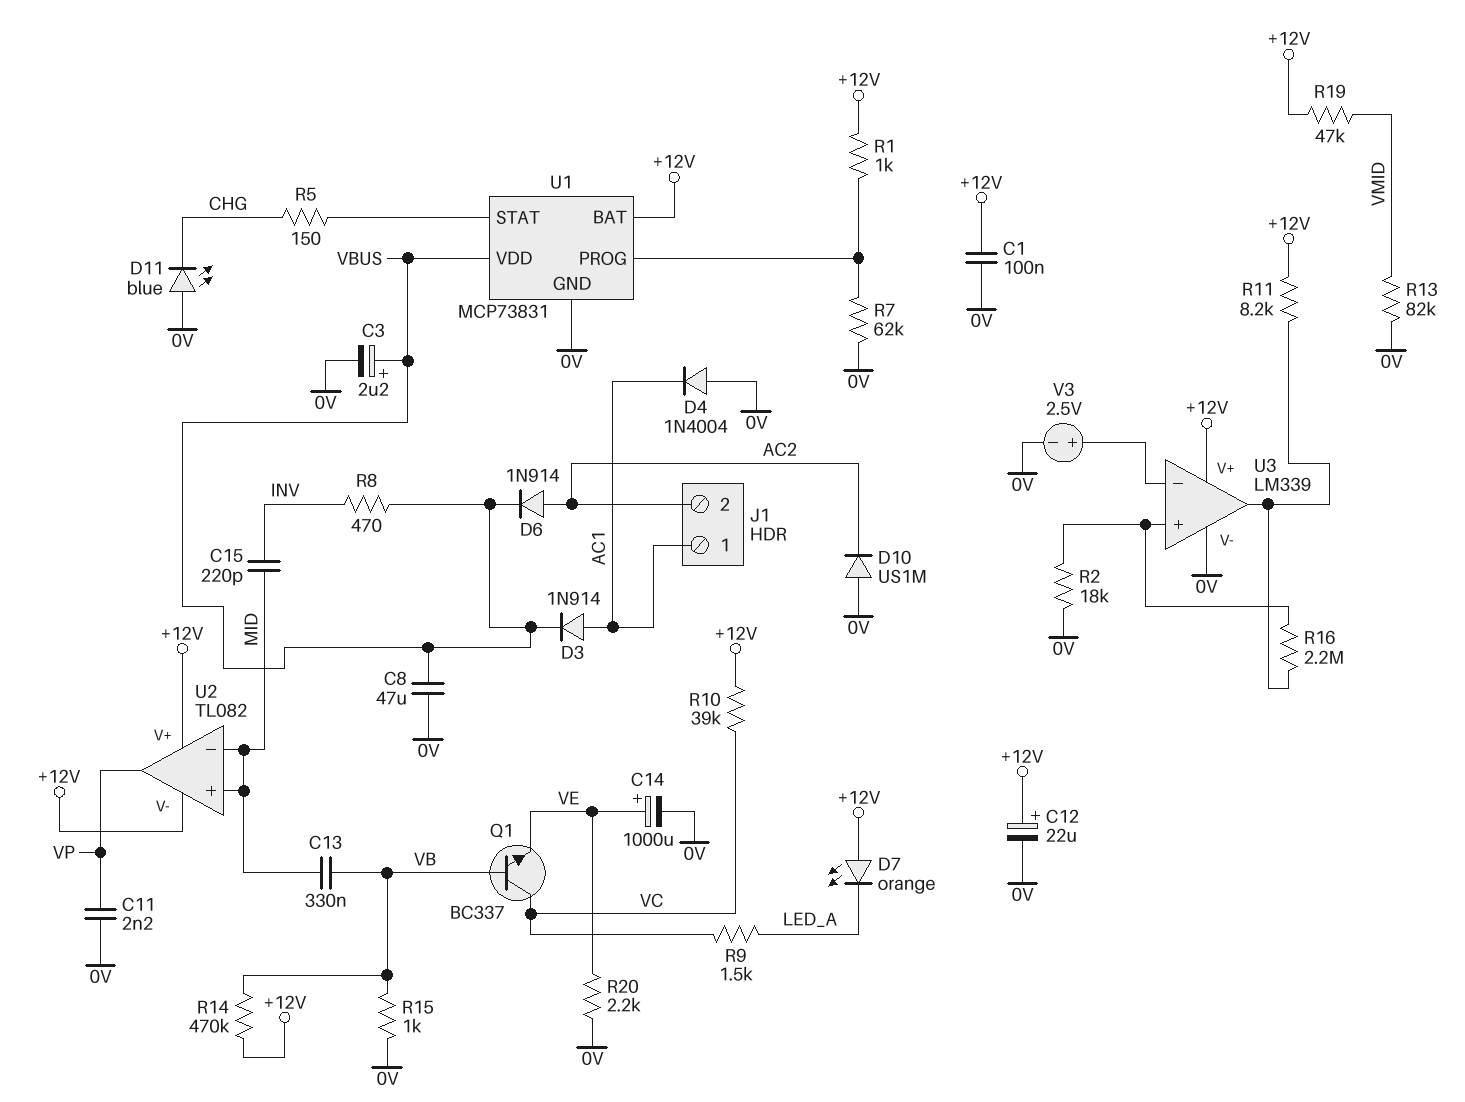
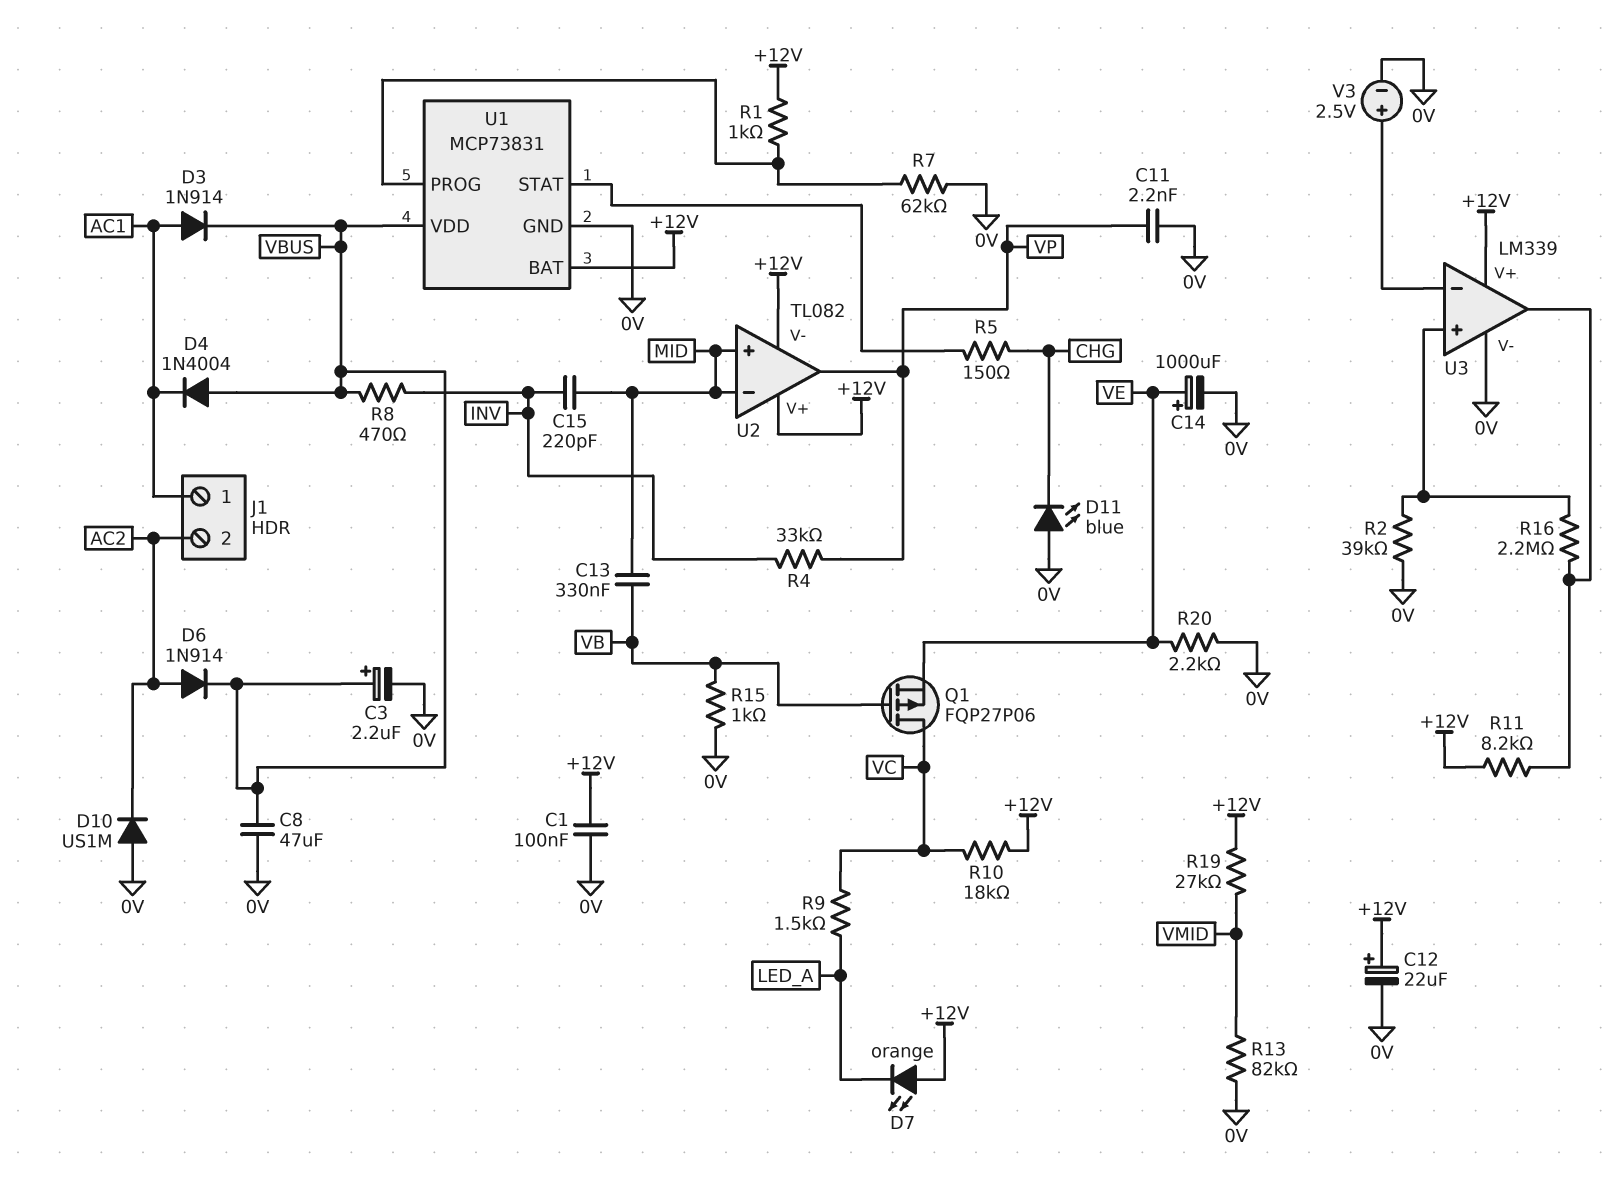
D4: diode 1N4004 (A 0V, K AC1) -> diode 1N4004 (A VBUS, K AC1)
Q1: NPN BC337 (B VB, C VC, E VE) -> PMOS FQP27P06 (G VB, D VC, S VE)
R2: 18k (0V, U3/in+) -> 39k (0V, U3/in+)
R4: none -> 33k (INV, VP)
R10: 39k (+12V, VC) -> 18k (+12V, VC)
R14: 470k (+12V, VB) -> none
R19: 47k (+12V, VMID) -> 27k (+12V, VMID)

